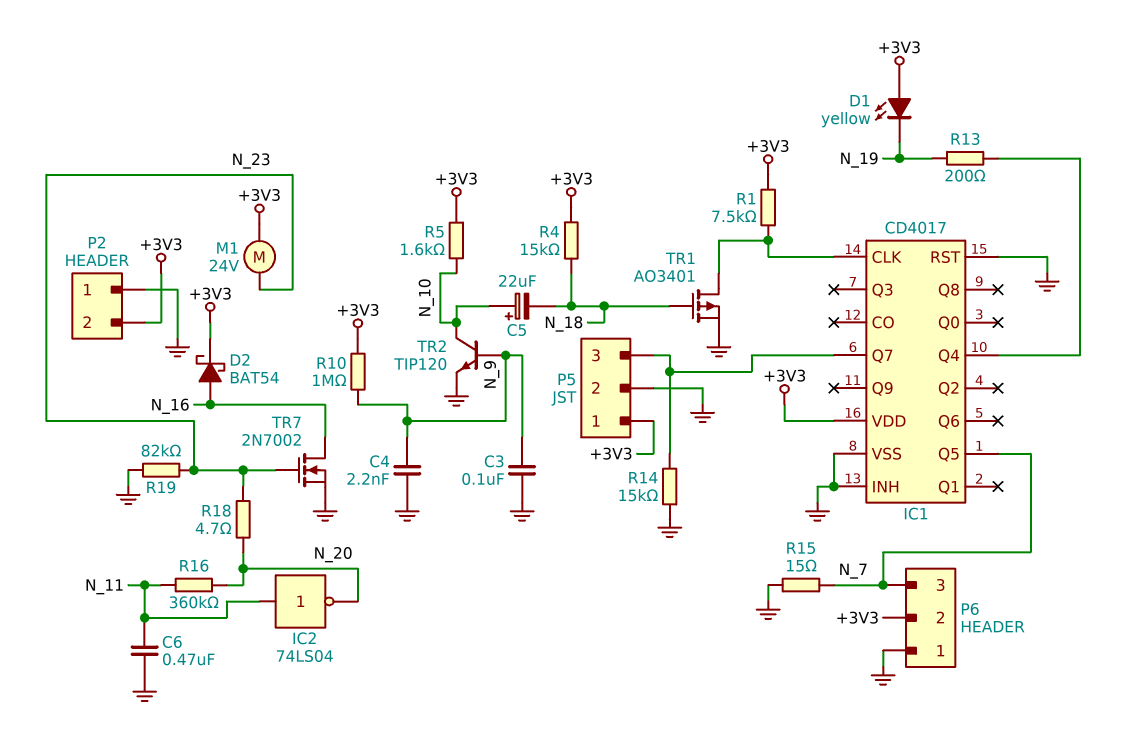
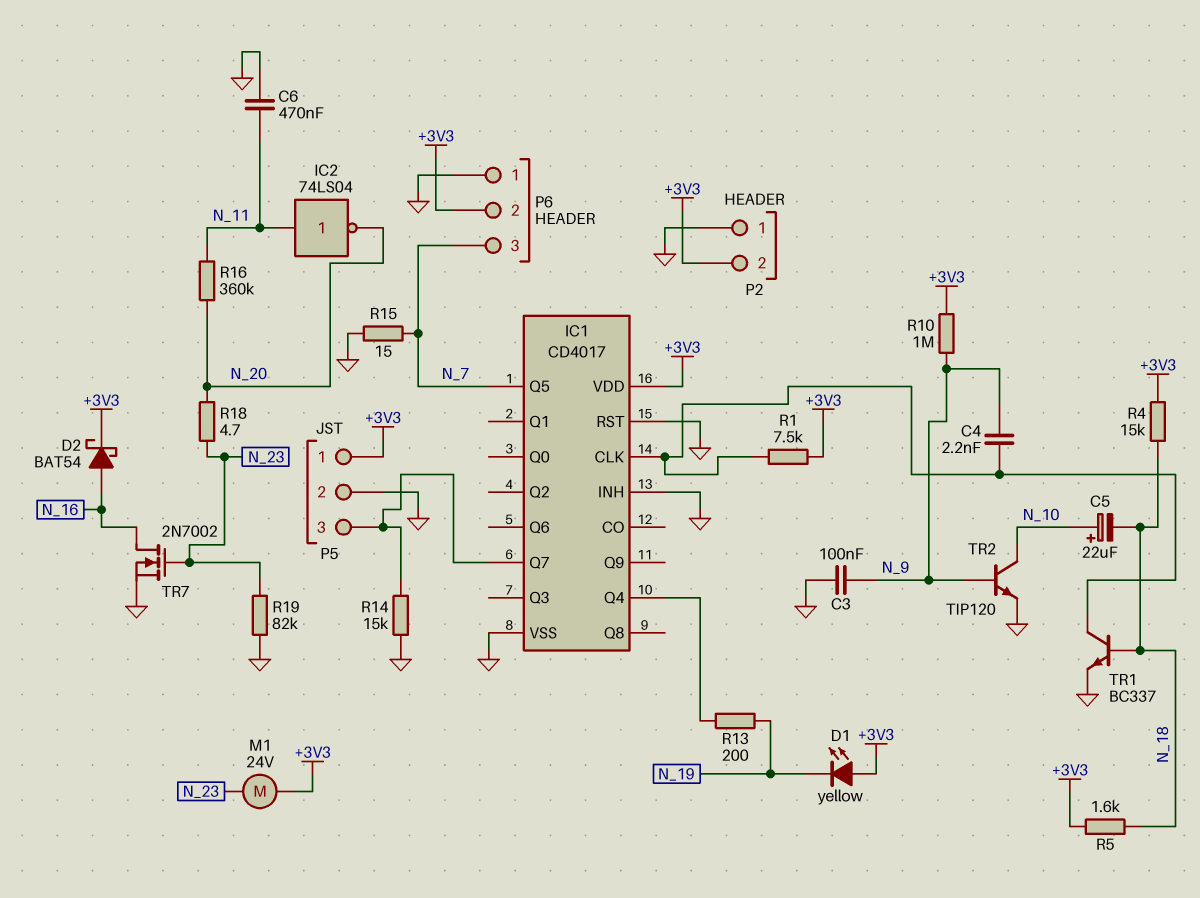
C4: 2.2nF (GND, N_9) -> 2.2nF (IC1/CLK, N_9)
R5: 1.6k (+3V3, N_10) -> 1.6k (+3V3, N_18)
TR1: PMOS AO3401 (G N_18, D IC1/CLK, S GND) -> NPN BC337 (B N_18, C IC1/CLK, E GND)

